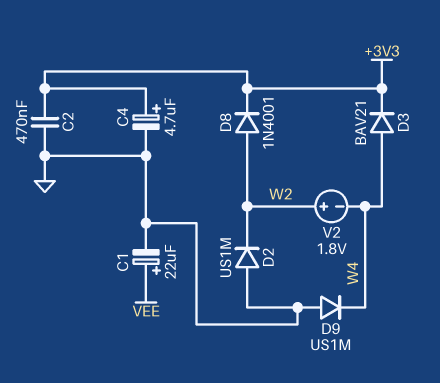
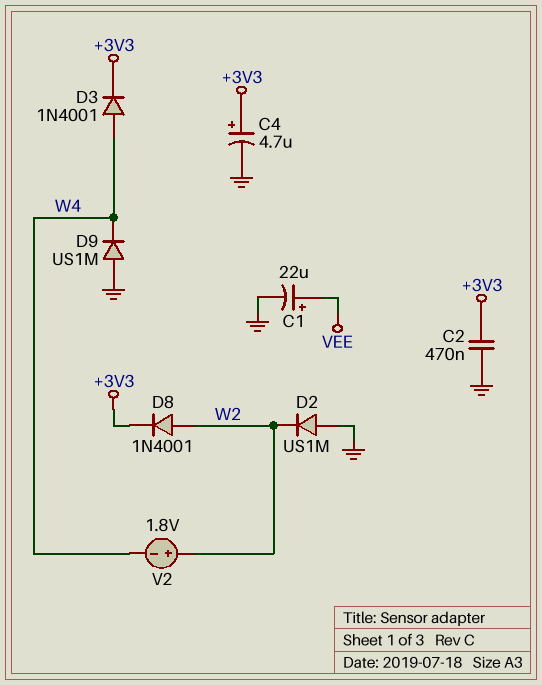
D3: diode BAV21 (A W4, K +3V3) -> diode 1N4001 (A W4, K +3V3)

